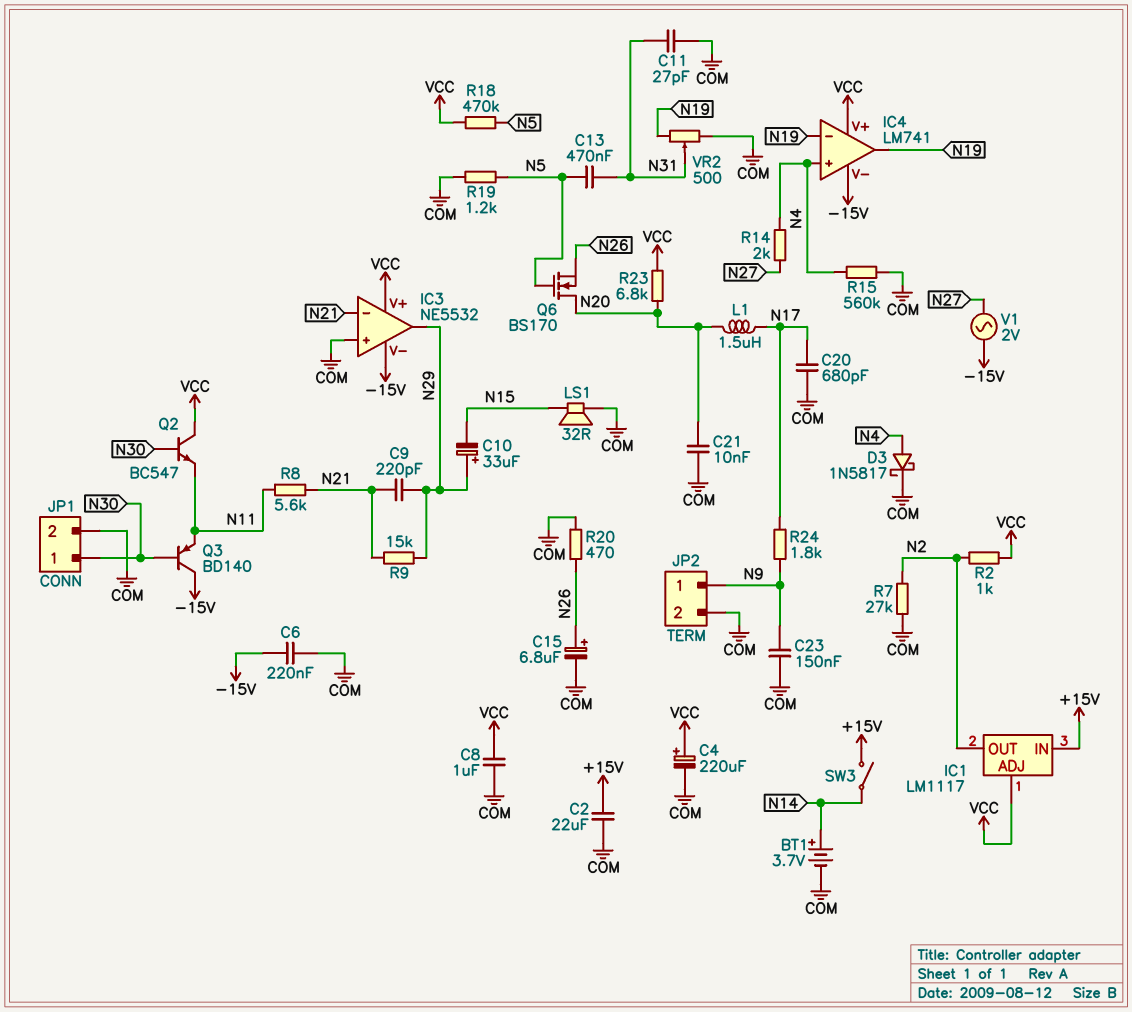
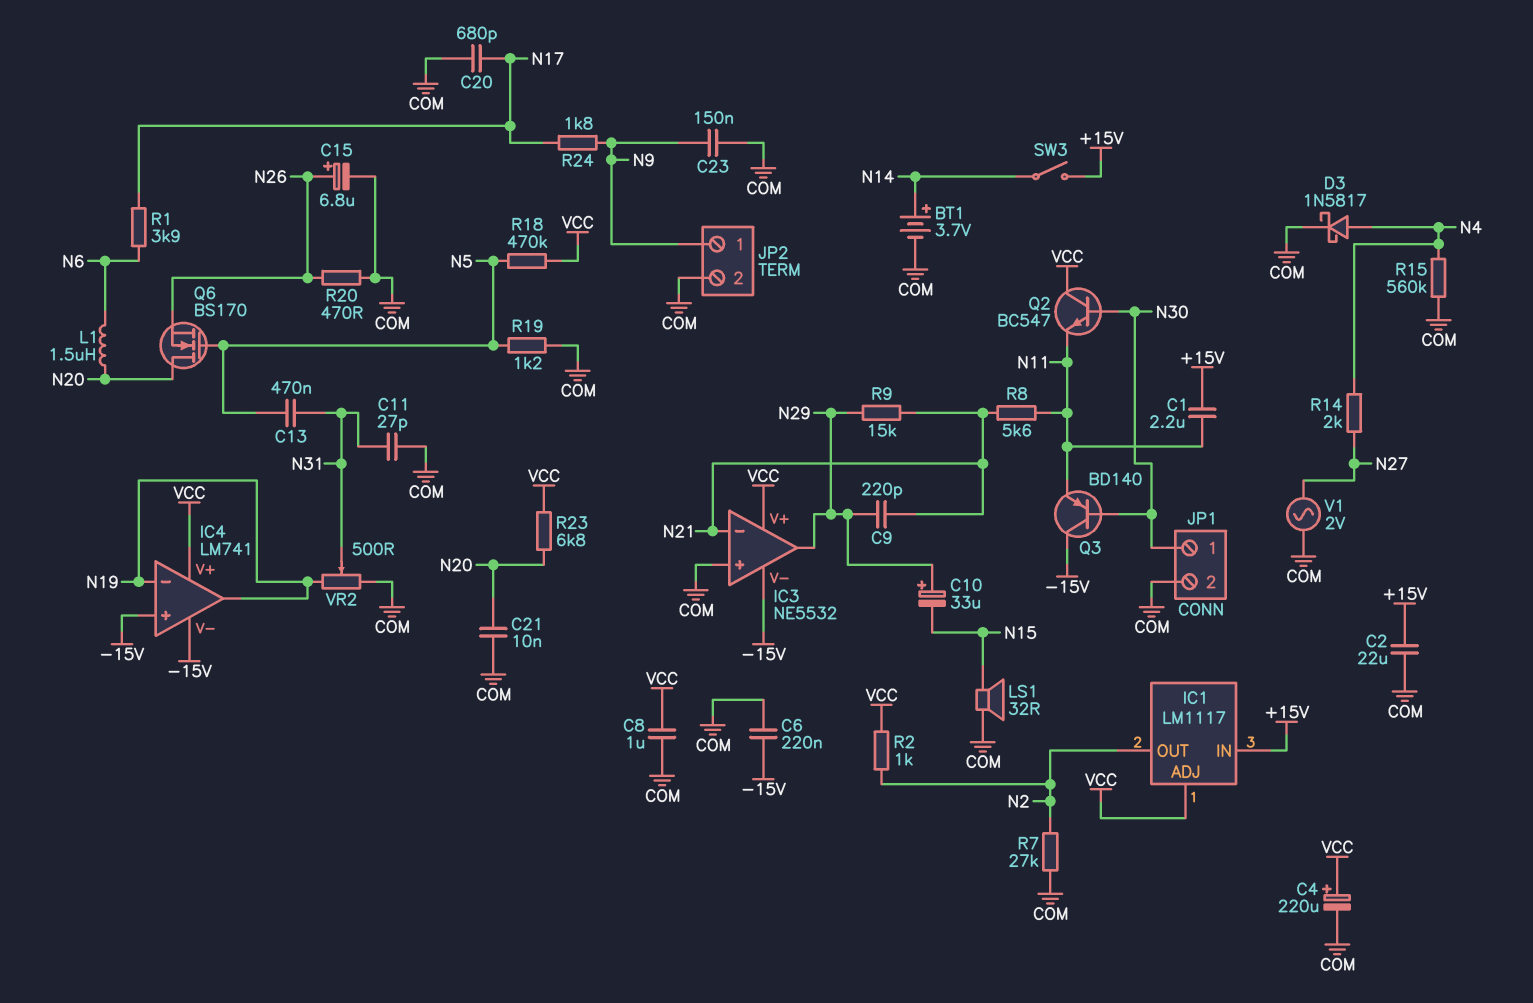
C1: none -> 2.2uF (+15V, N11)
IC4 pin in+: N4 -> -15V
L1: 1.5uH (N17, N20) -> 1.5uH (N6, N20)
R1: none -> 3.9k (N6, N17)
V1: AC 2V (-15V, N27) -> AC 2V (COM, N27)

